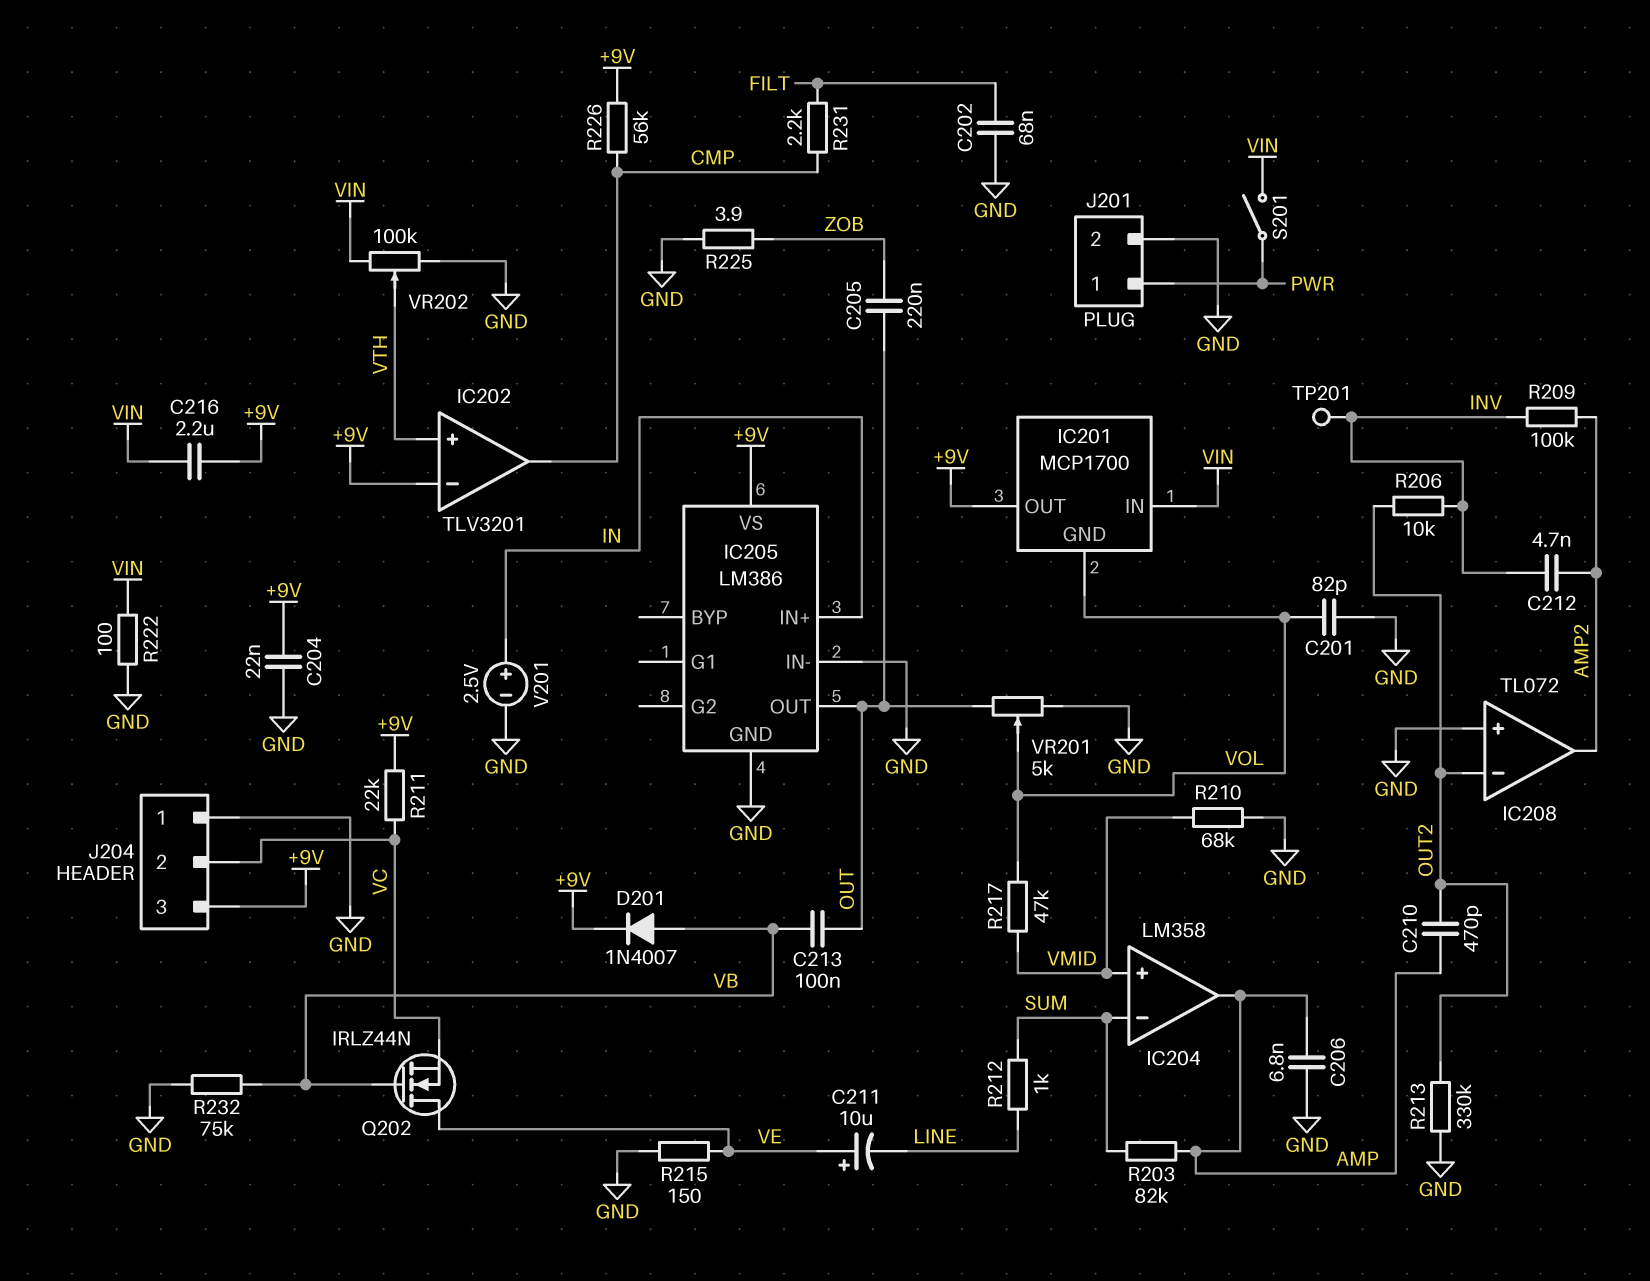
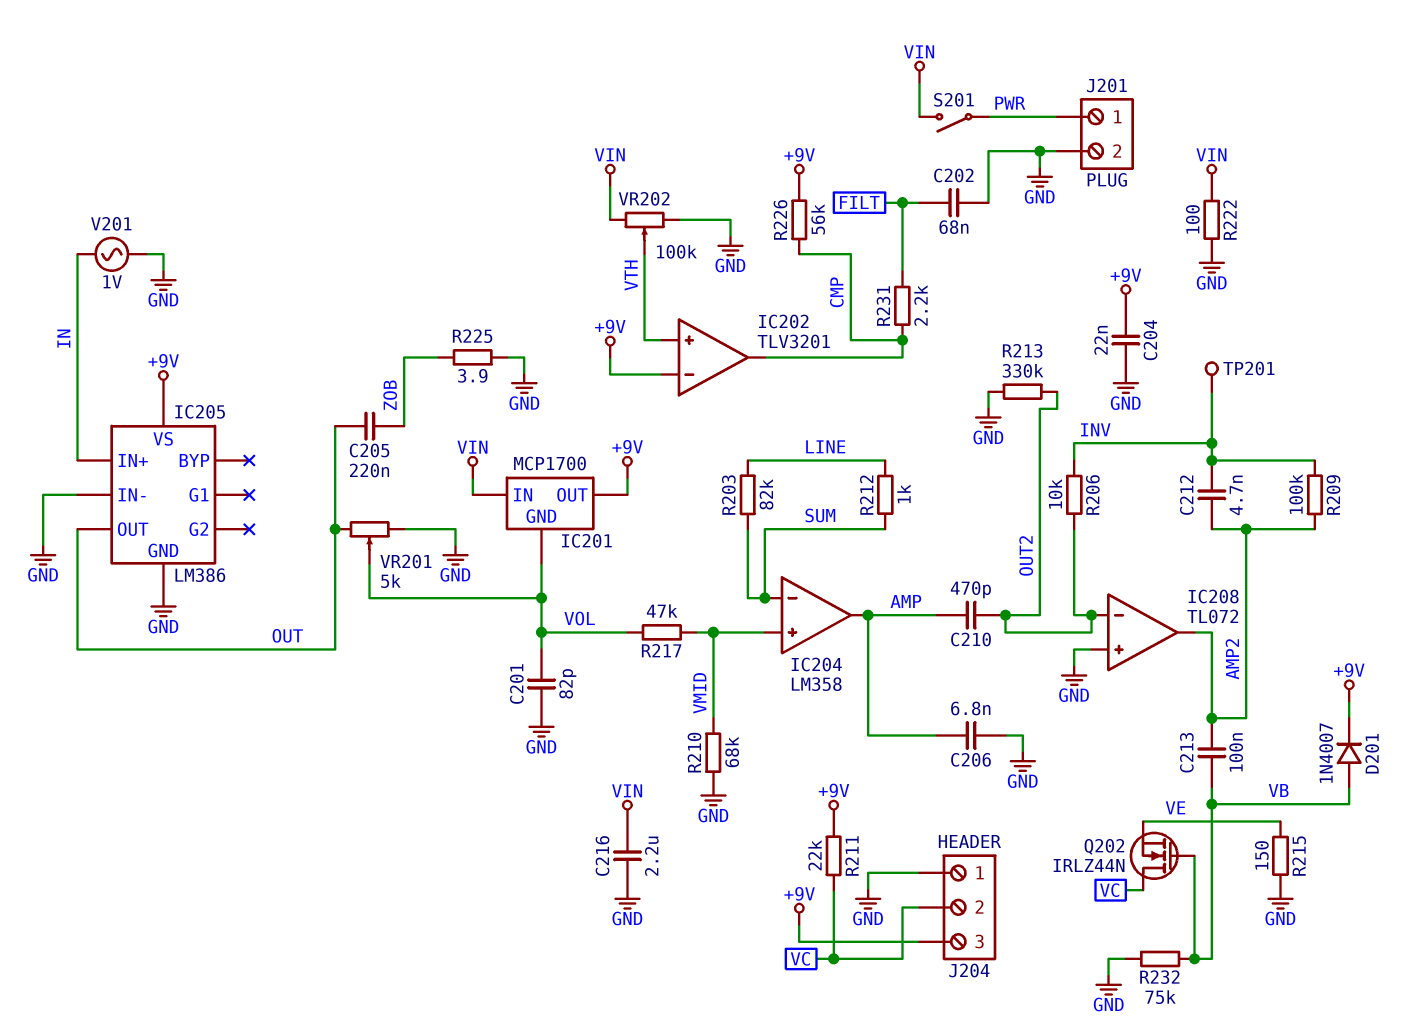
C211: 10uF (plus VE, minus LINE) -> none
C213: 100nF (OUT, VB) -> 100nF (AMP2, VB)
C216: 2.2uF (+9V, VIN) -> 2.2uF (GND, VIN)
Q202: NMOS IRLZ44N (G VB, D VE, S VC) -> NMOS IRLZ44N (G VB, D VC, S VE)
R203: 82k (AMP, SUM) -> 82k (LINE, SUM)
V201: 2.5V (plus IN, minus GND) -> AC 1V (GND, IN)

